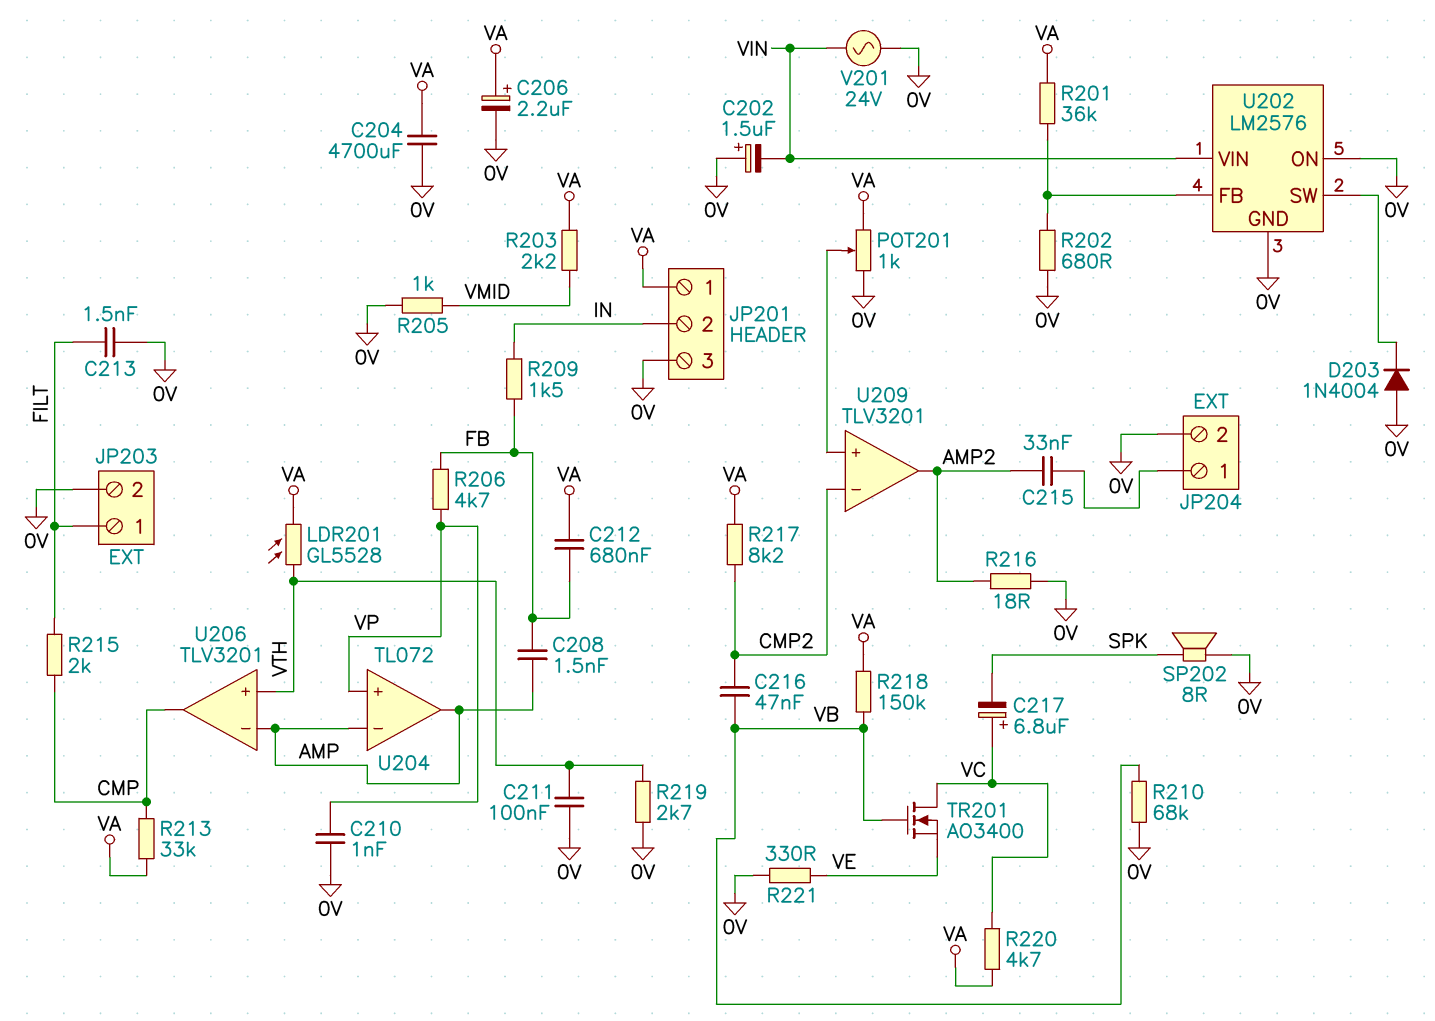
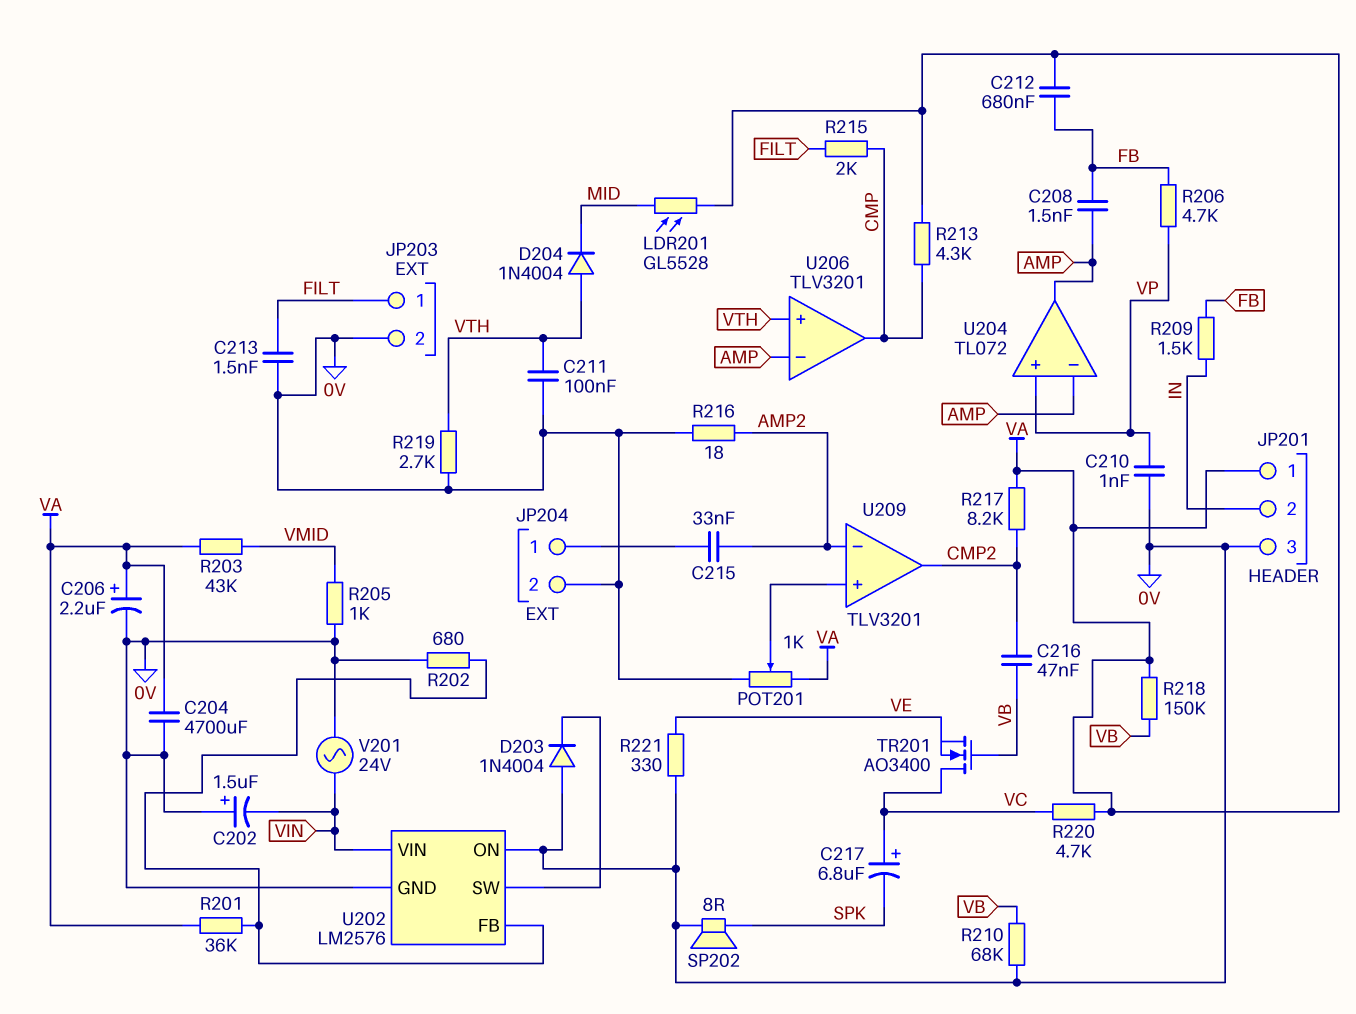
D204: none -> diode 1N4004 (A VTH, K MID)
LDR201: GL5528 (VA, VTH) -> GL5528 (MID, VA)
R203: 2.2k (VA, VMID) -> 43k (VA, VMID)
R213: 33k (CMP, VA) -> 4.3k (CMP, VA)
U209 pin in-: CMP2 -> AMP2
U209 pin out: AMP2 -> CMP2

